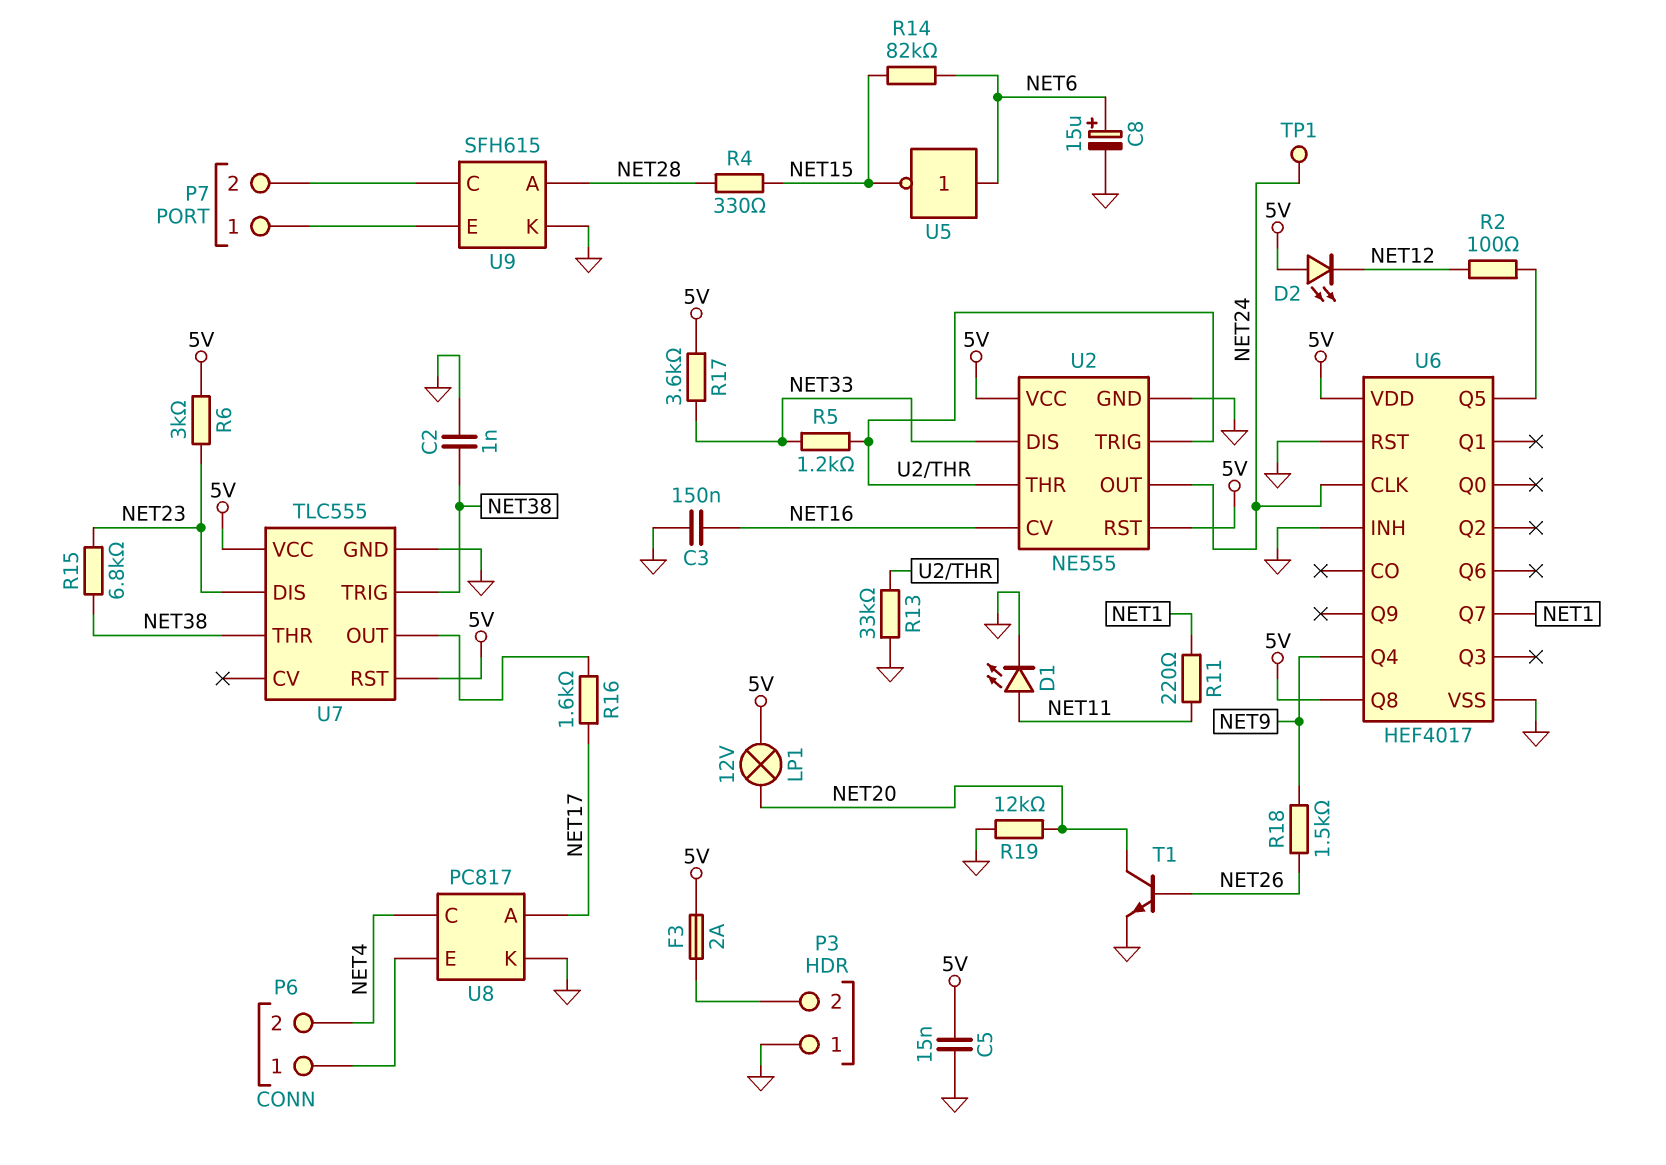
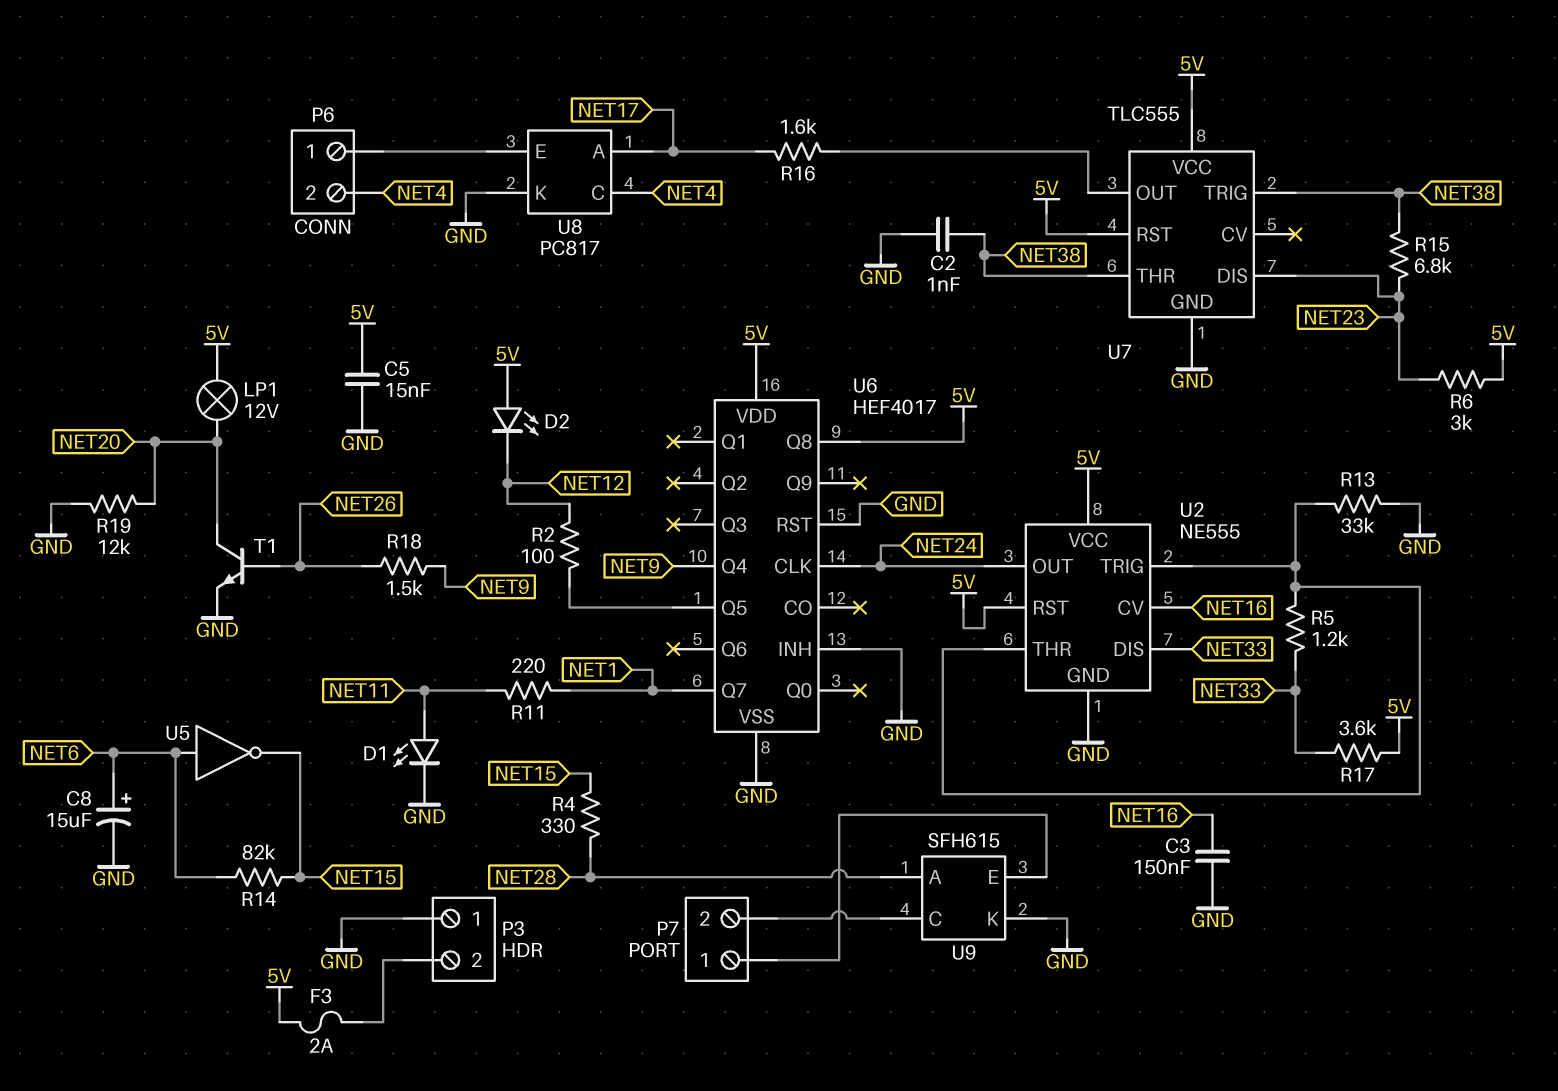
TP1: test point (NET24) -> none

